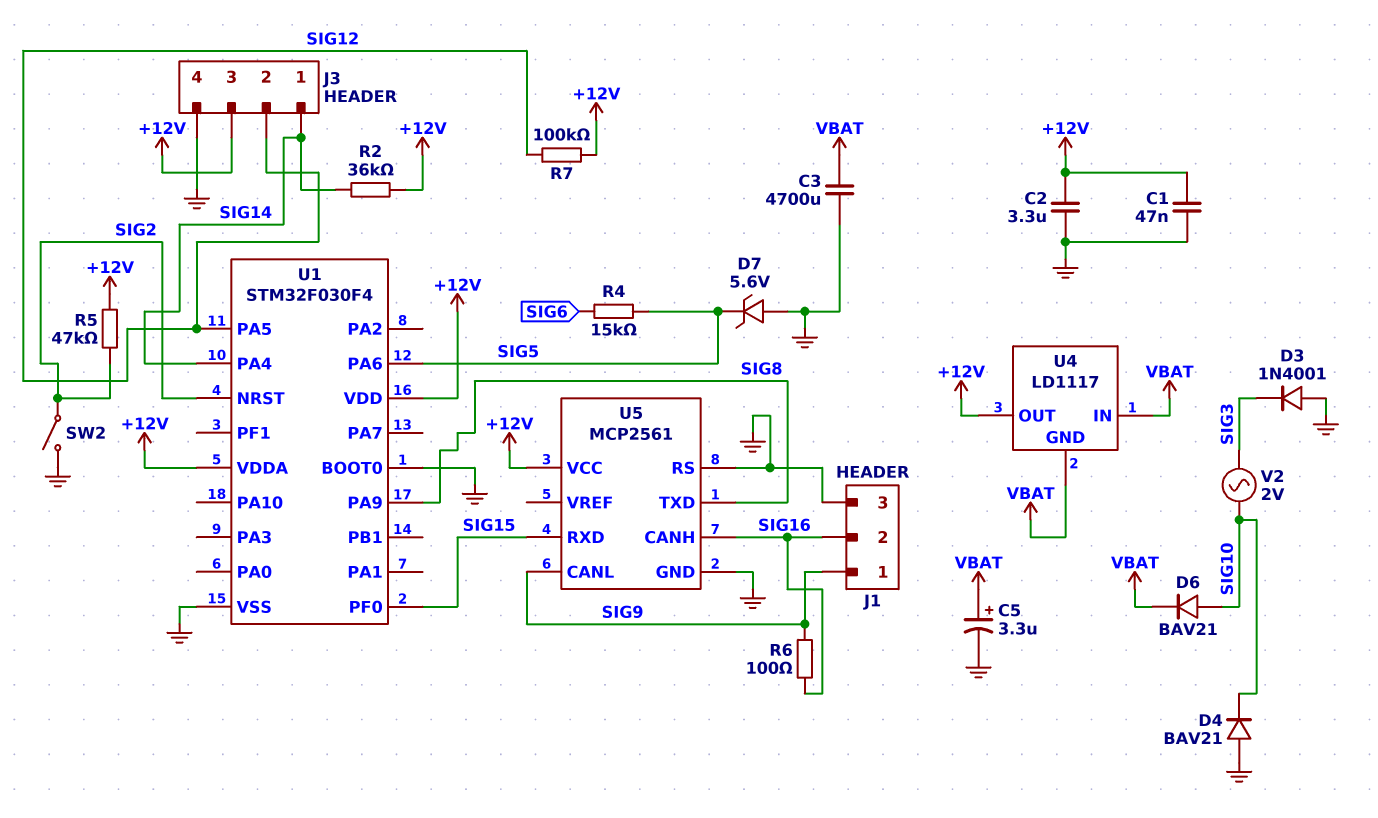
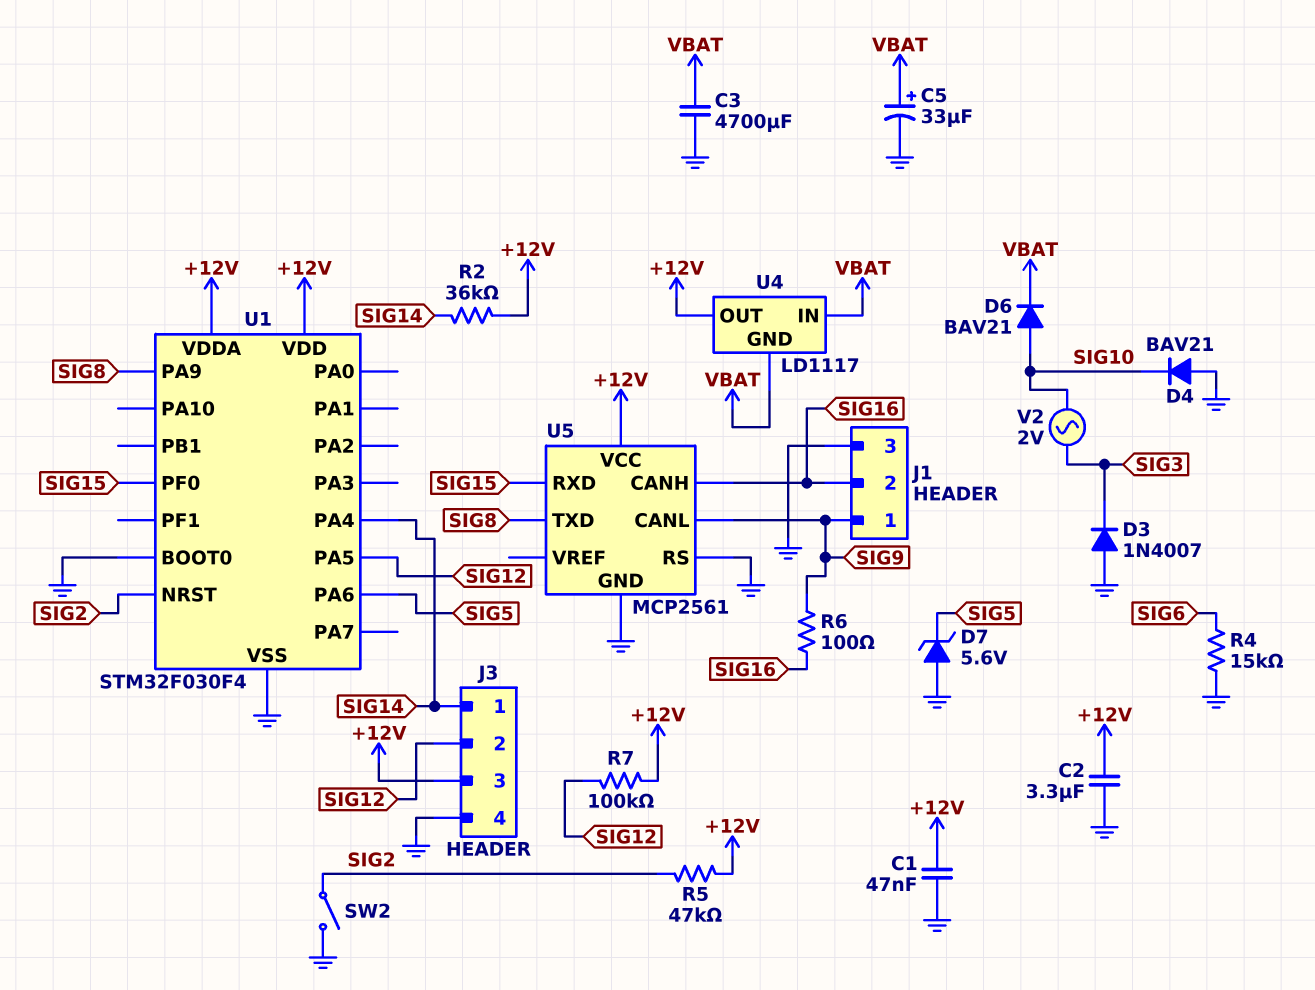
C5: 3.3uF (plus VBAT, minus GND) -> 33uF (plus VBAT, minus GND)
D3: diode 1N4001 (A GND, K SIG3) -> diode 1N4007 (A GND, K SIG3)
R4: 15k (SIG5, SIG6) -> 15k (GND, SIG6)

